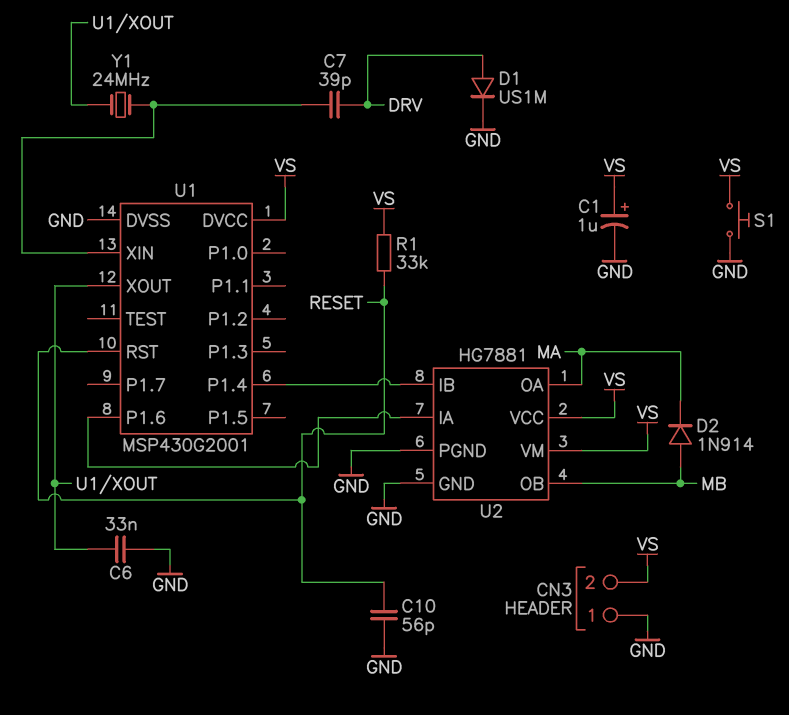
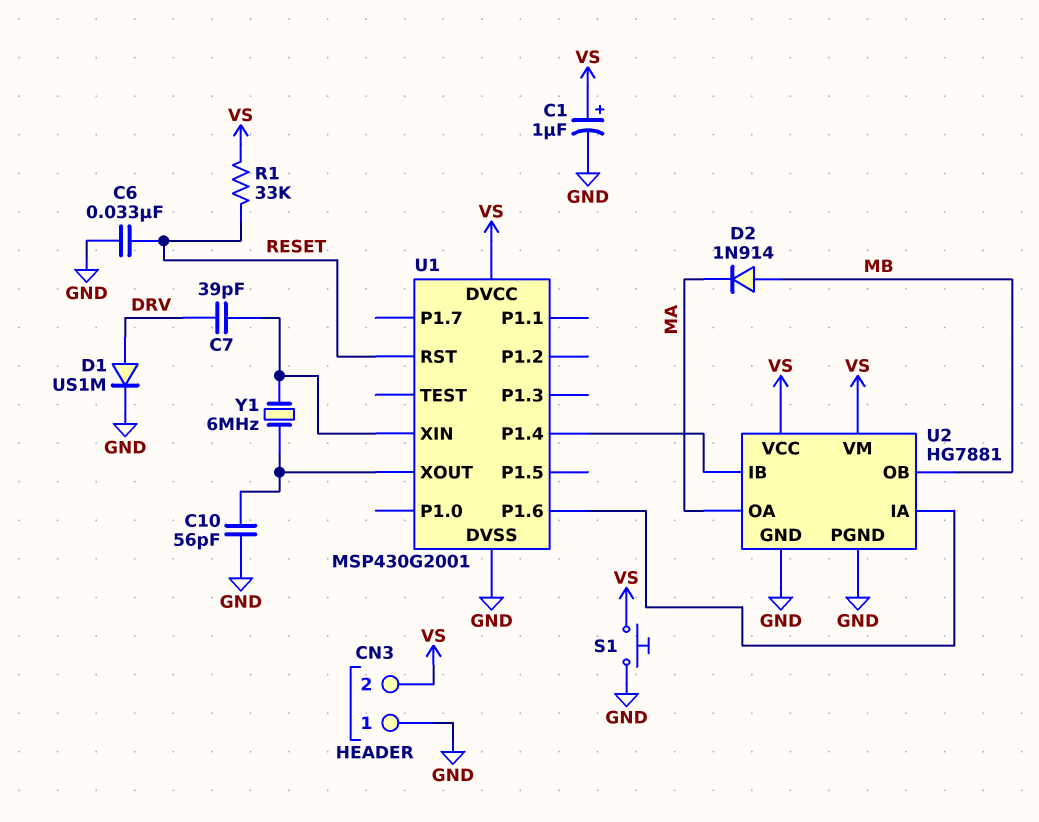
C6: 33nF (GND, U1/XOUT) -> 33nF (GND, RESET)
C10: 56pF (GND, RESET) -> 56pF (GND, U1/XOUT)
Y1: 24MHz (U1/XIN, U1/XOUT) -> 6MHz (U1/XIN, U1/XOUT)

